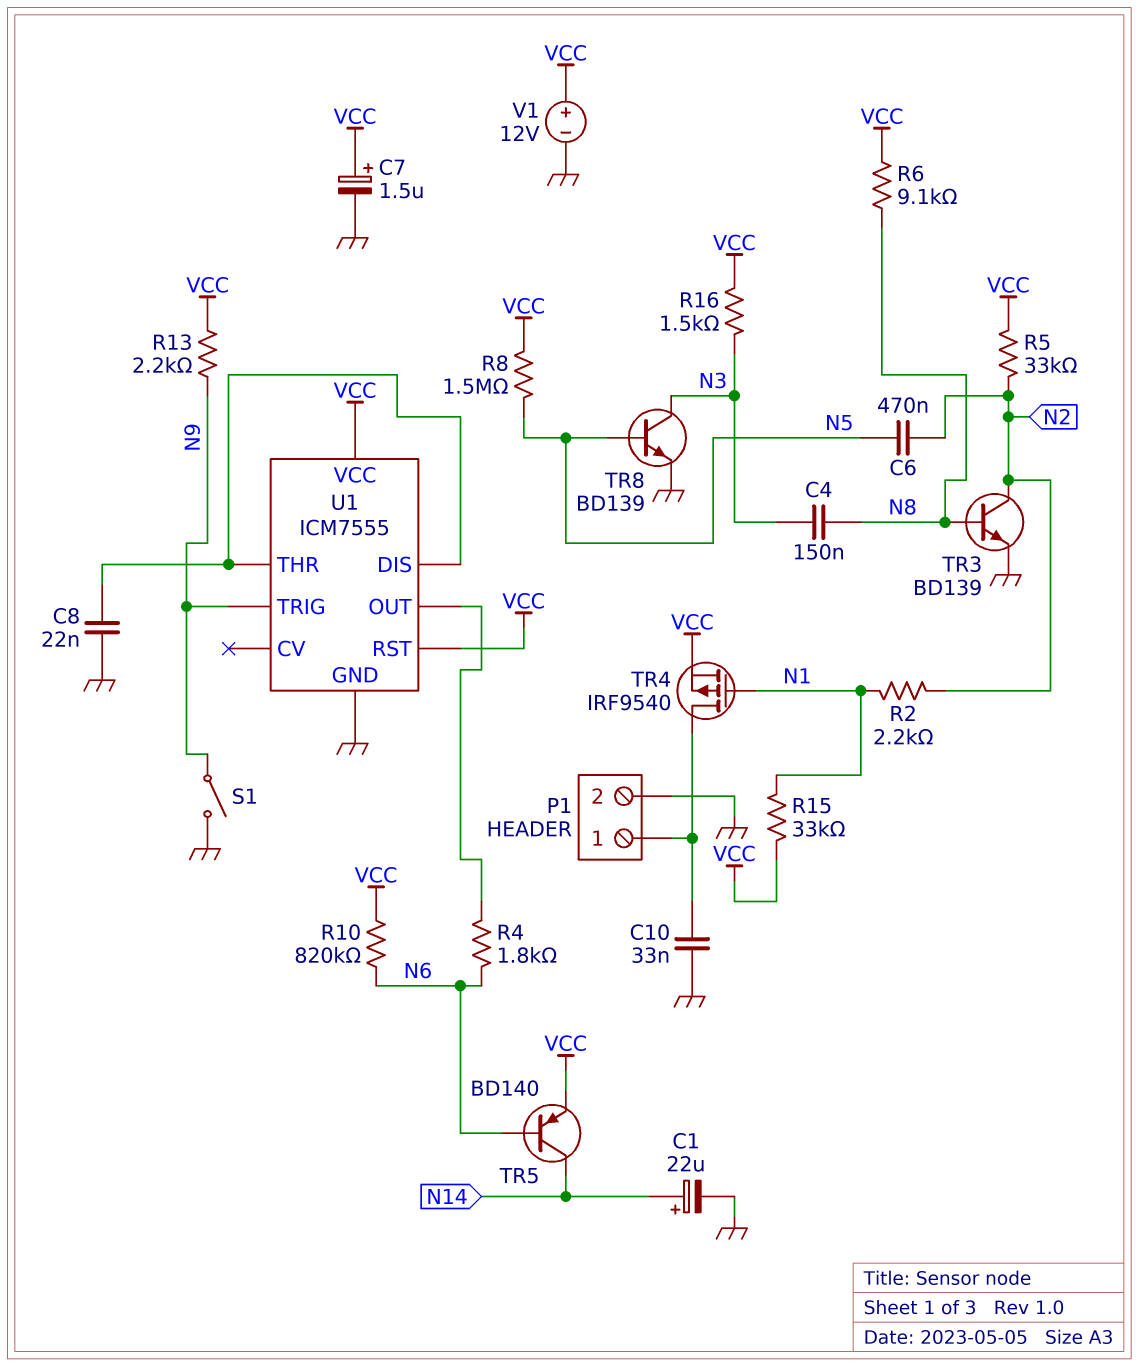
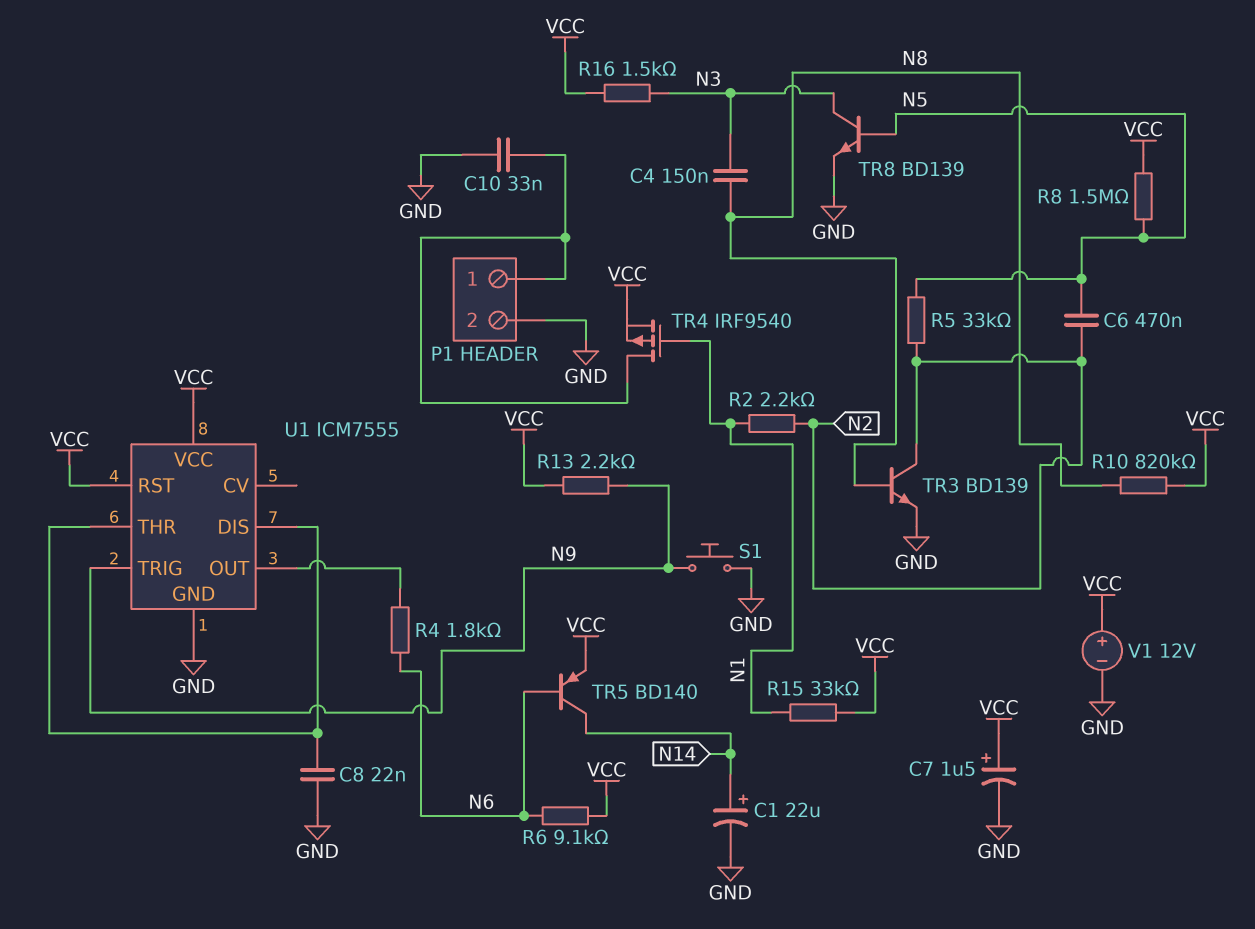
R5: 33k (N2, VCC) -> 33k (N2, N5)
R6: 9.1k (N8, VCC) -> 9.1k (N6, VCC)
R10: 820k (N6, VCC) -> 820k (N8, VCC)
S1: switch (GND, N9) -> button (GND, N9)

